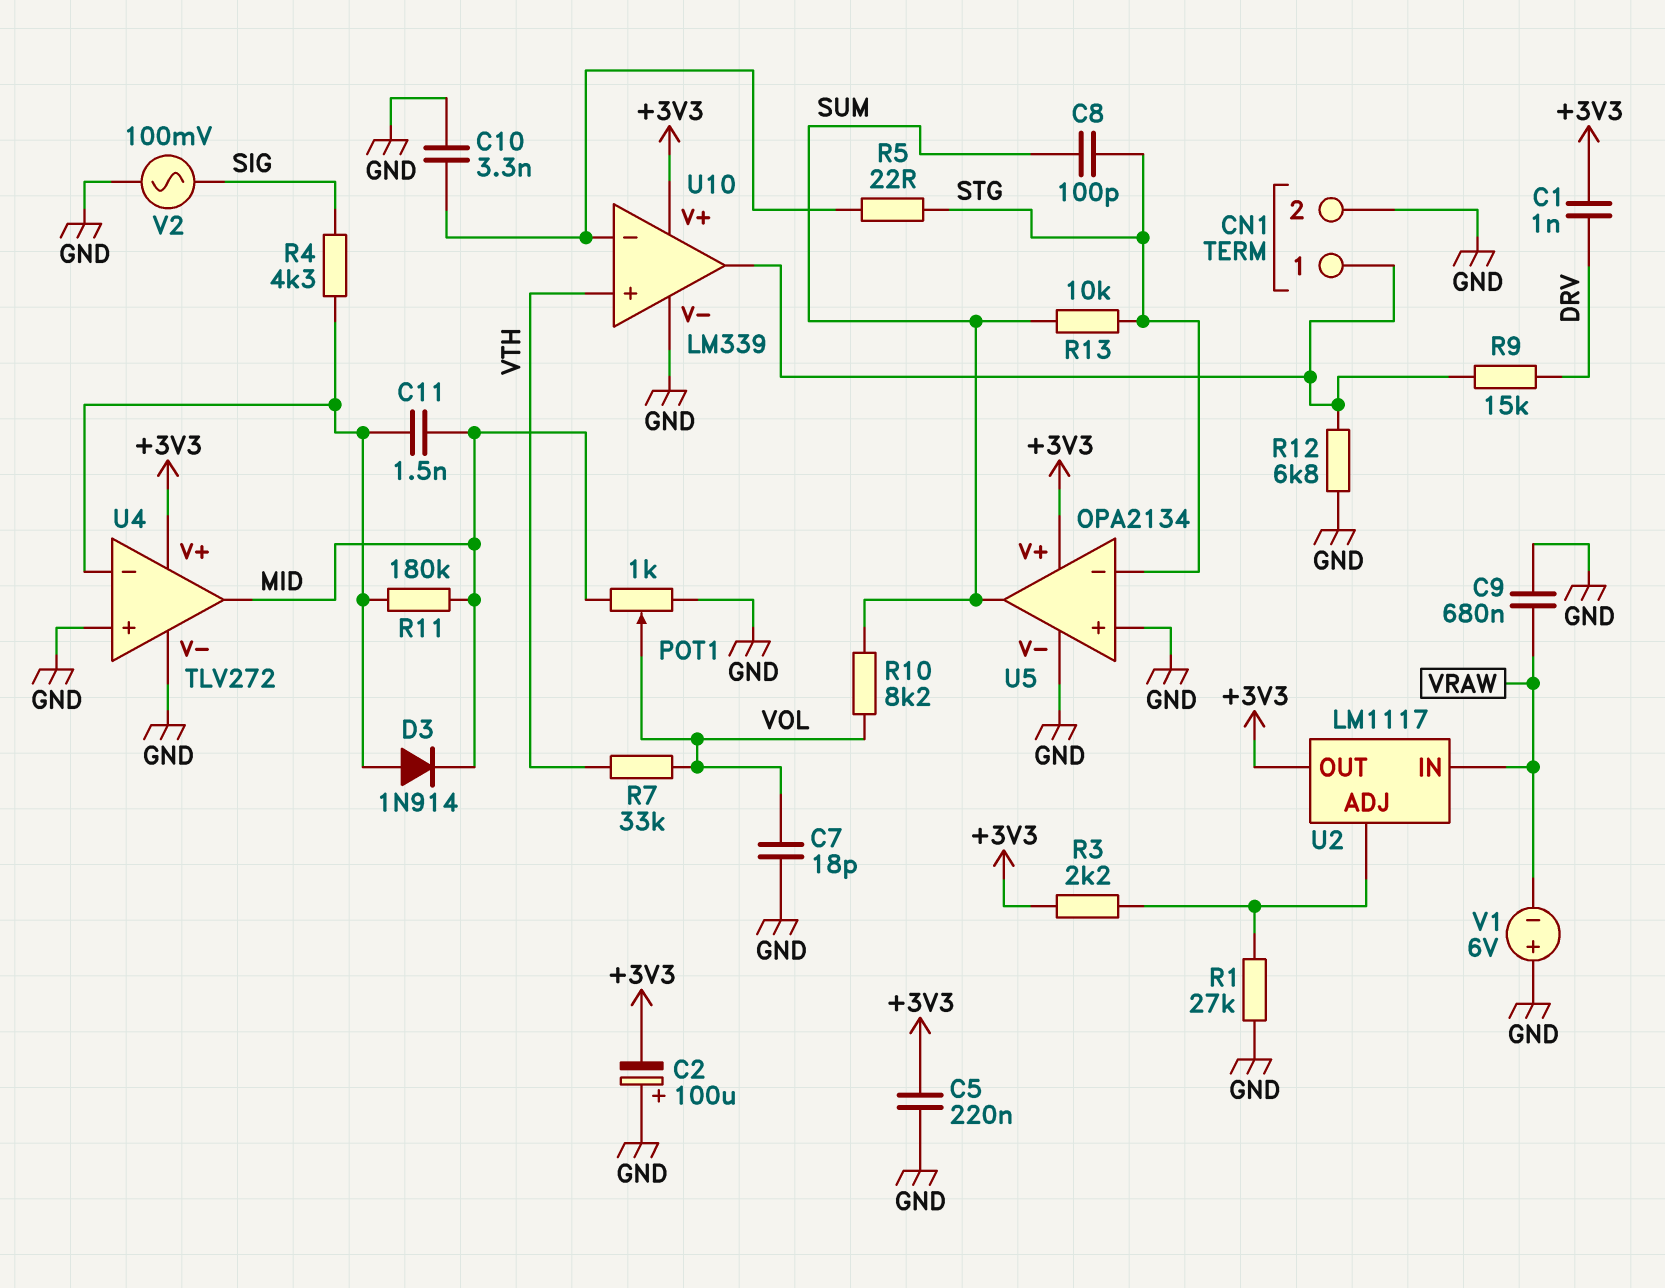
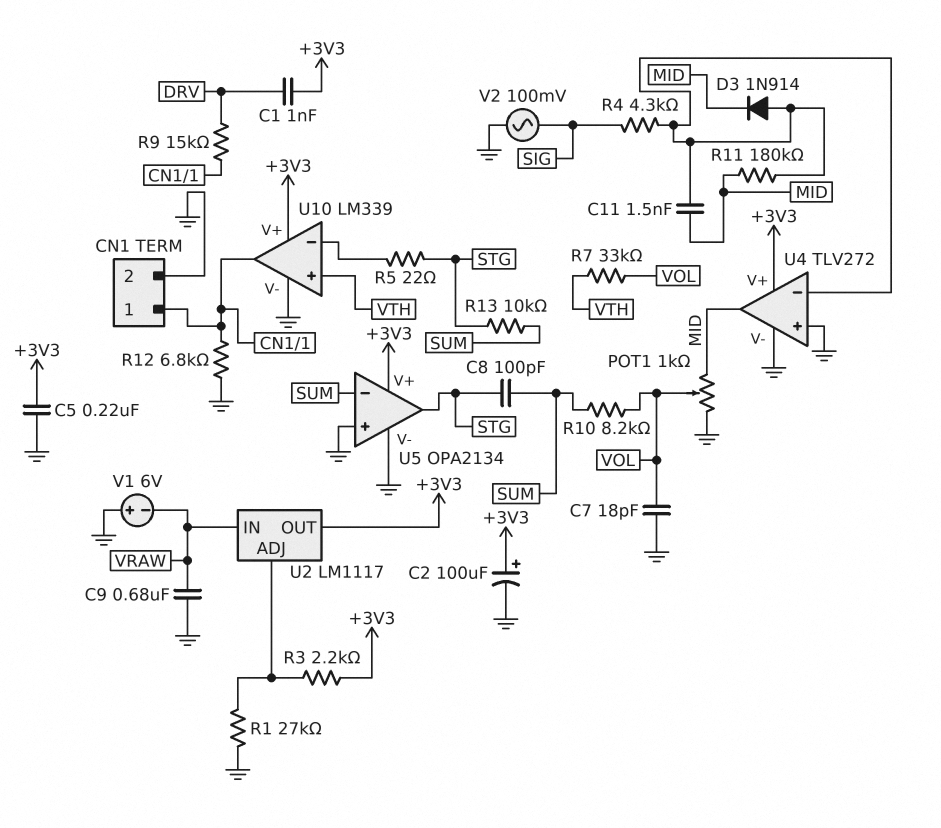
C2: 100uF (plus GND, minus +3V3) -> 100uF (plus +3V3, minus GND)
C10: 3.3nF (GND, U10/in-) -> none
U5 pin in-: STG -> SUM
U5 pin out: SUM -> STG

